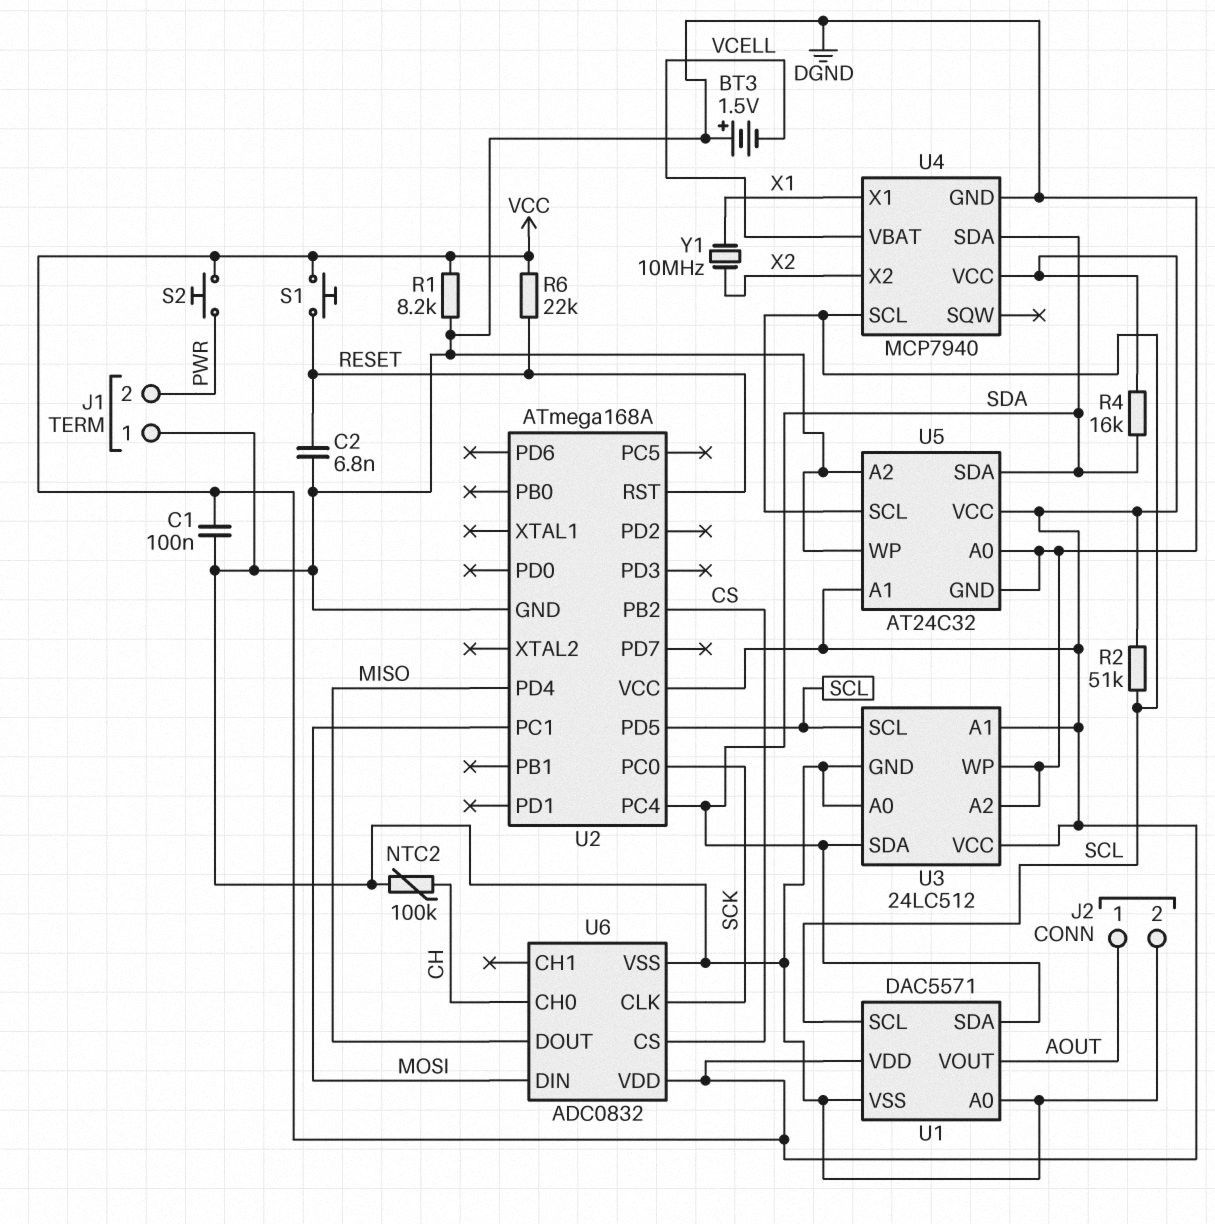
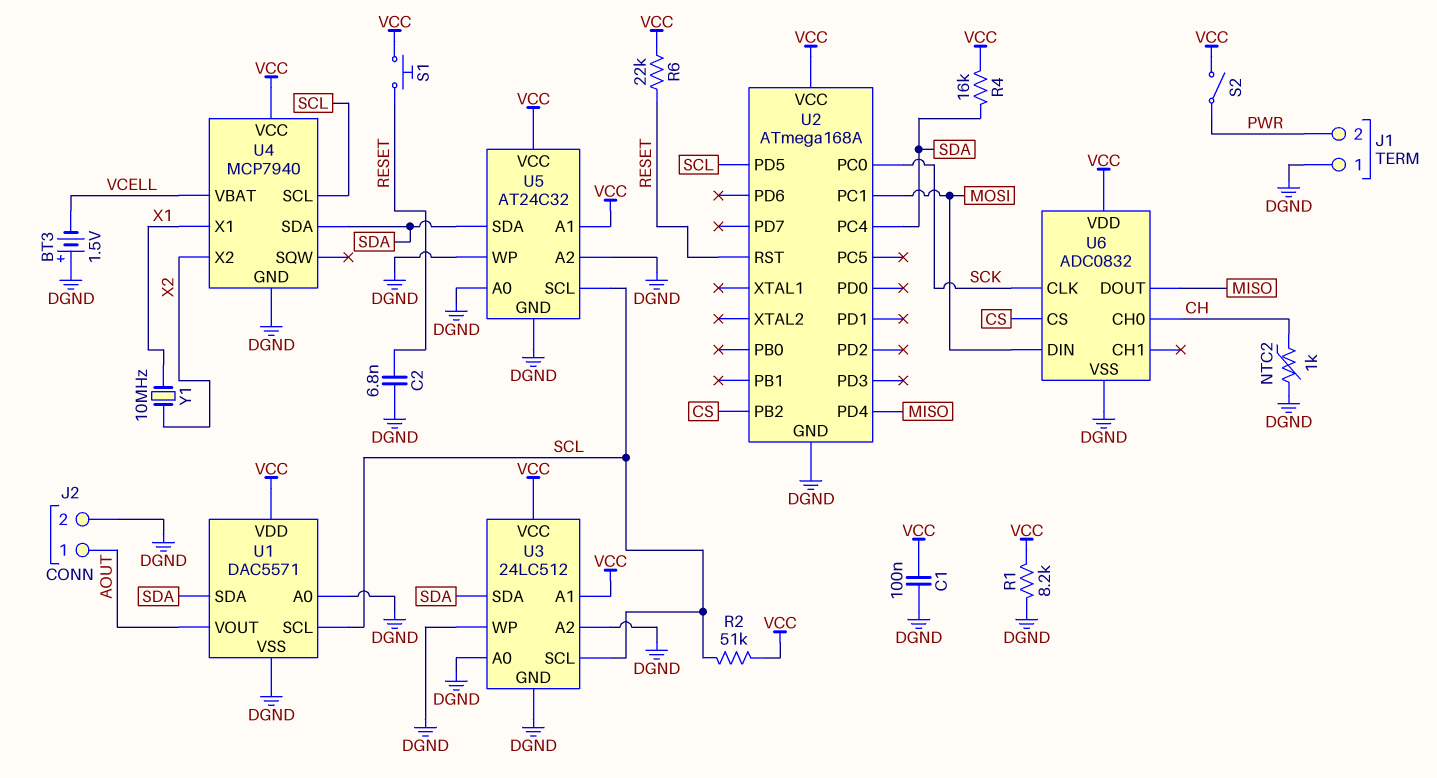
NTC2: 100k (CH, DGND) -> 1k (CH, DGND)
S2: button (PWR, VCC) -> switch (PWR, VCC)

